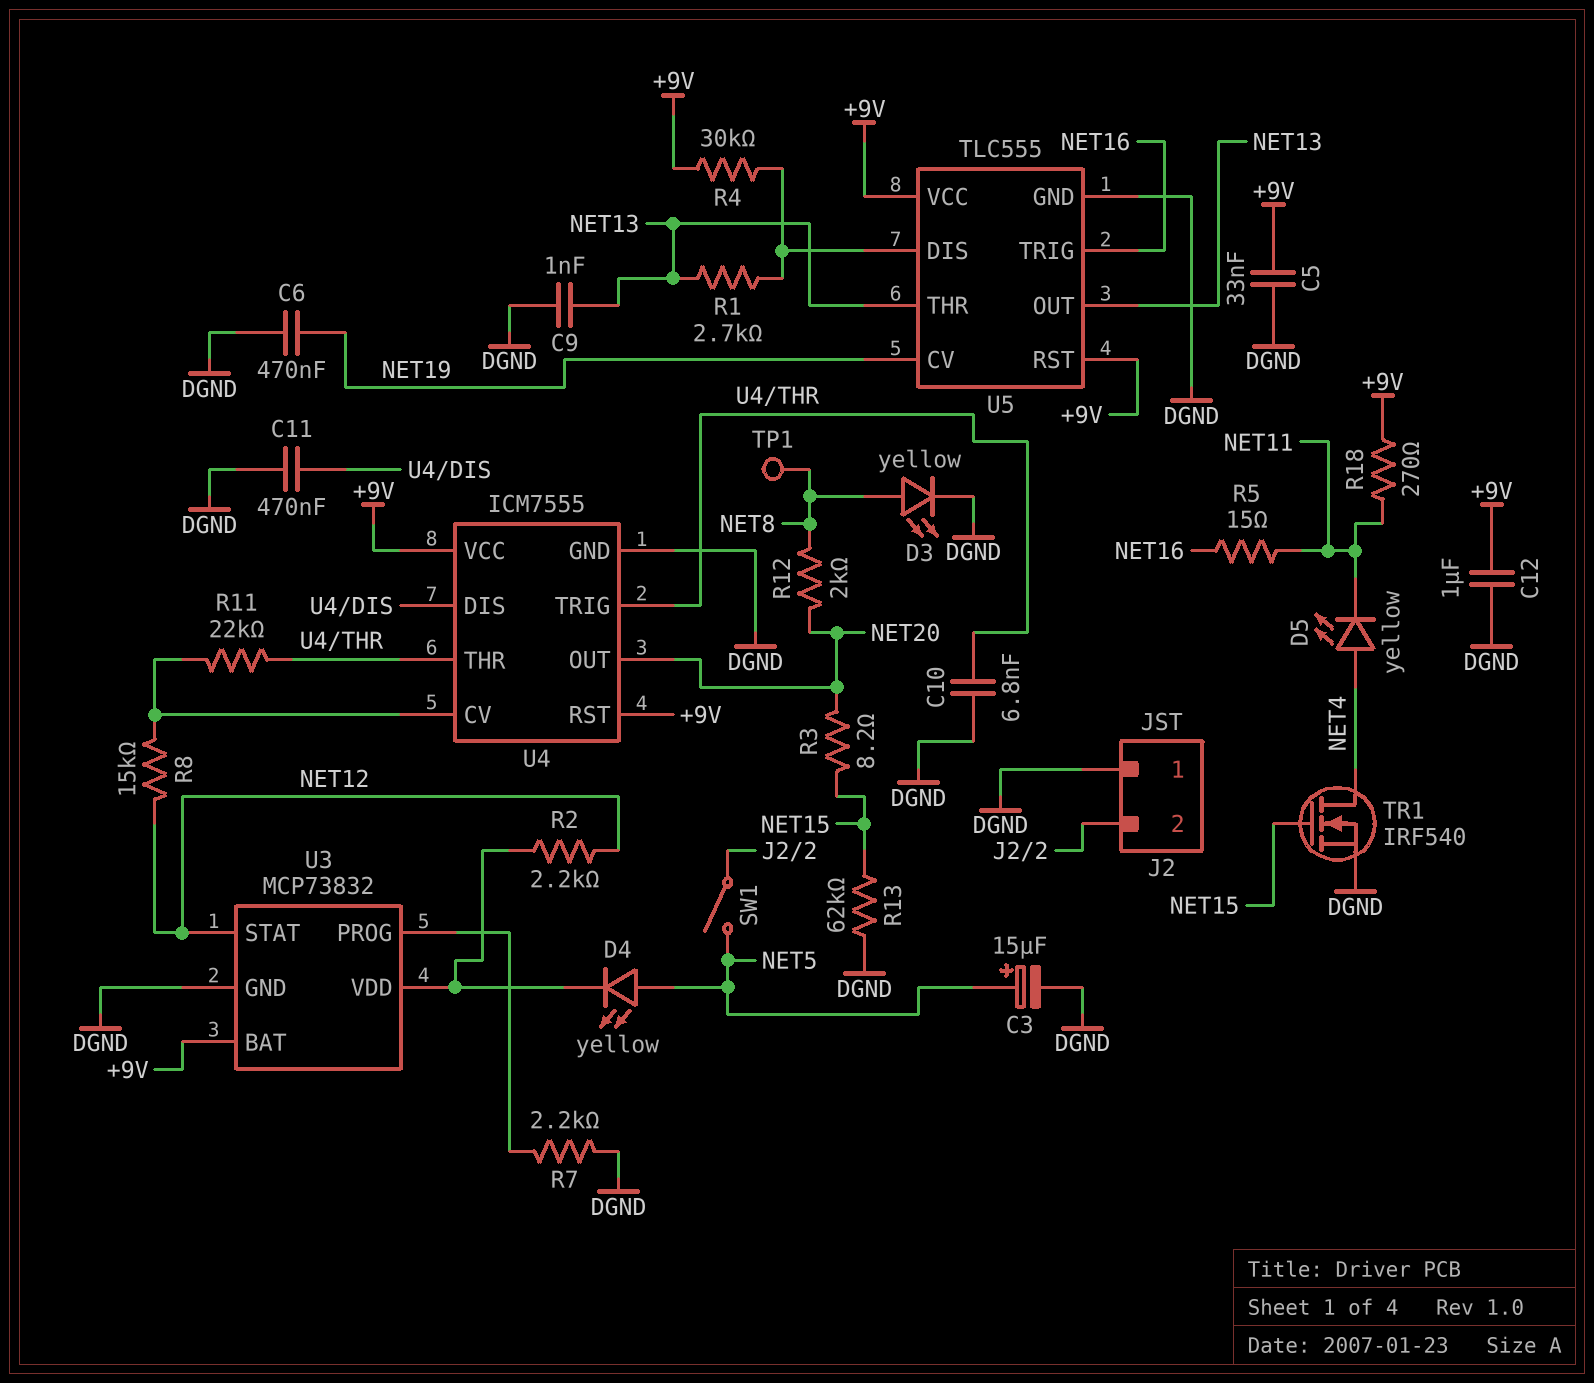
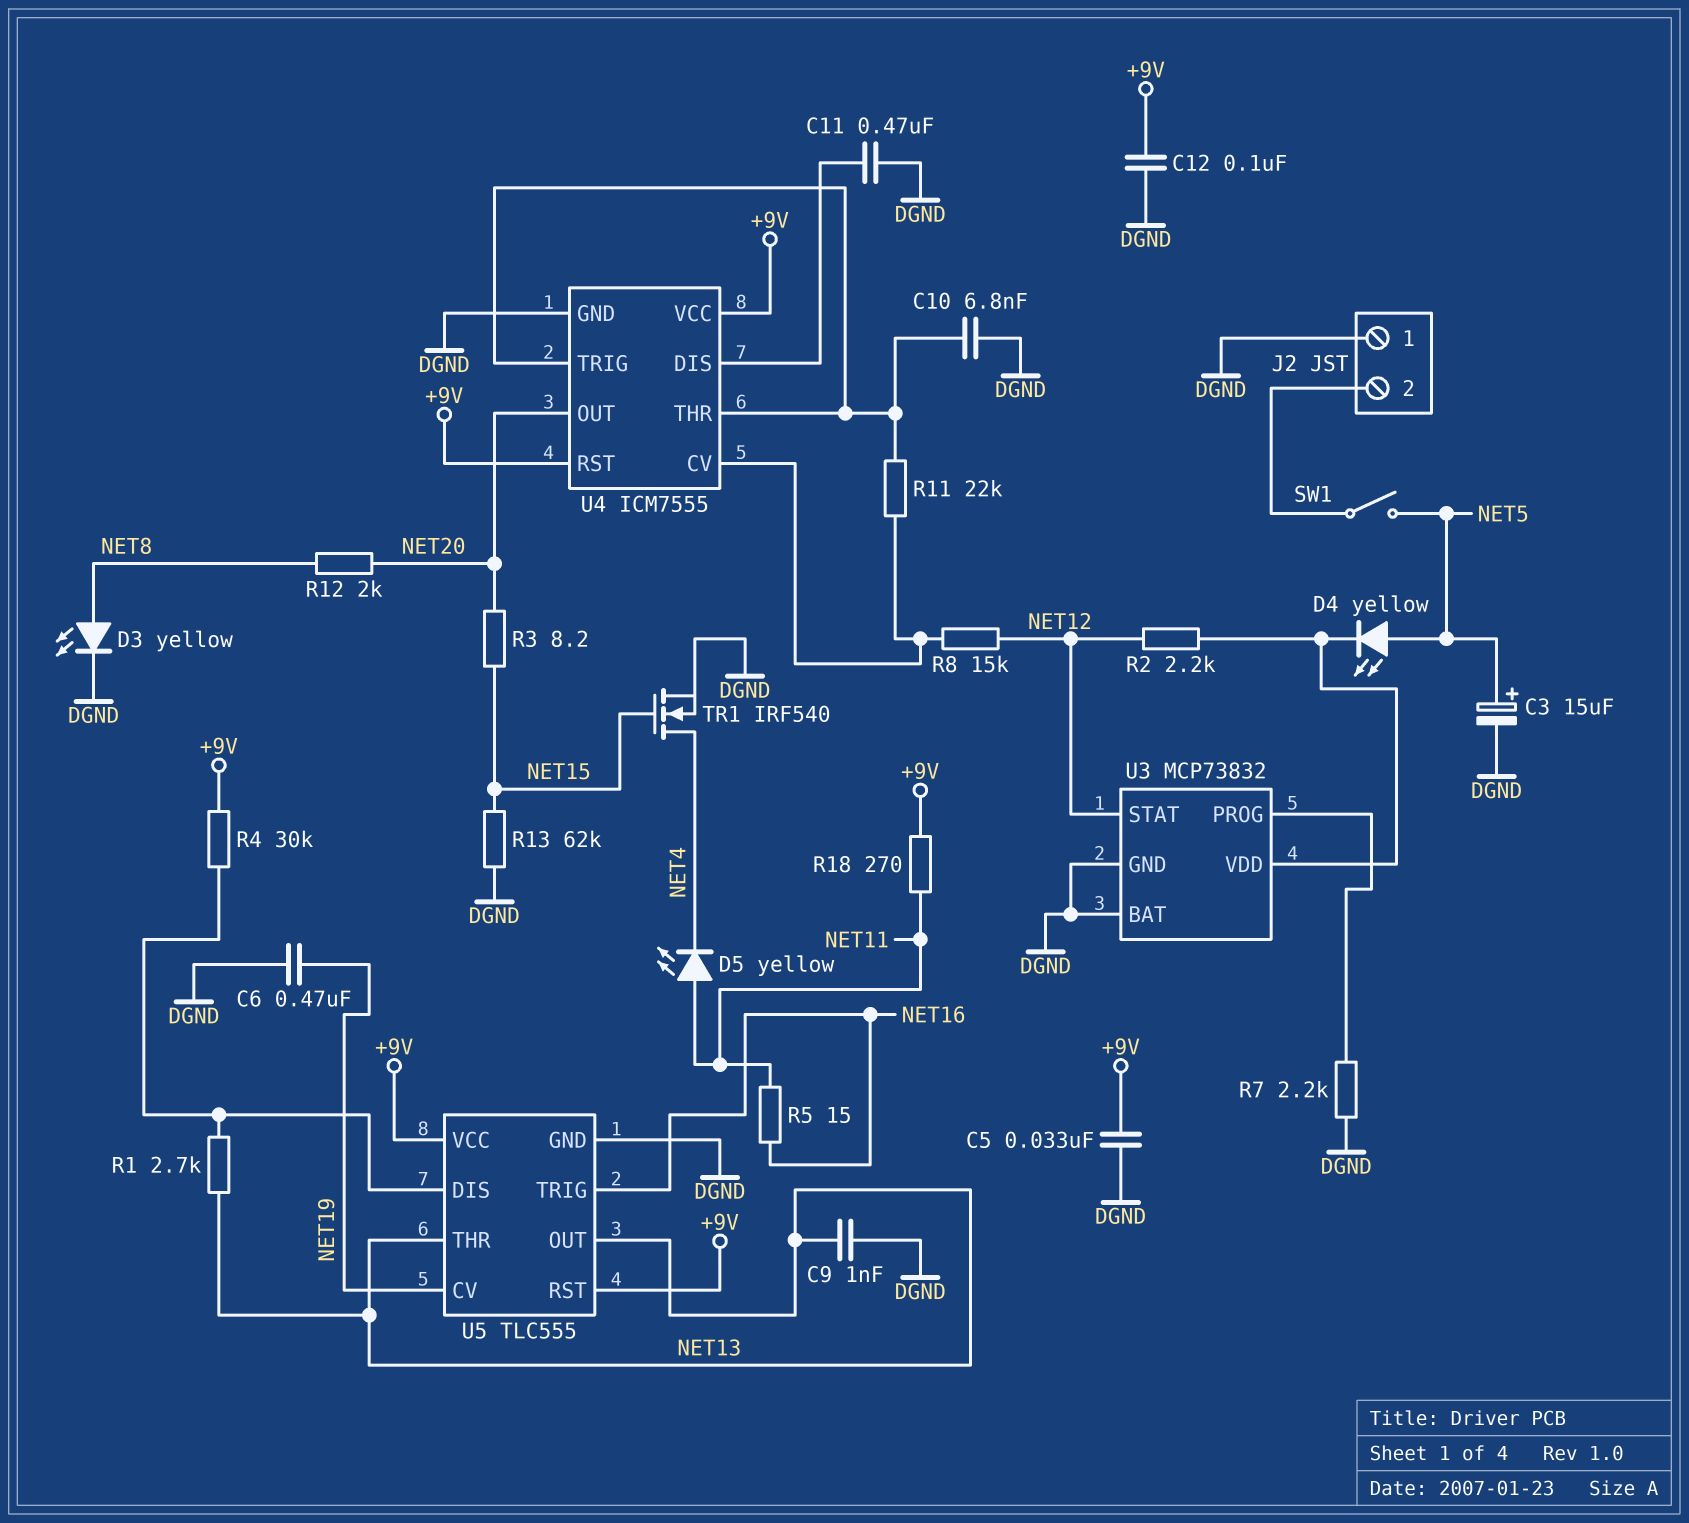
C12: 1uF (+9V, DGND) -> 100nF (+9V, DGND)
D5: LED yellow (A NET4, K NET11) -> LED yellow (A NET11, K NET4)
TP1: test point (NET8) -> none
U3 pin BAT: +9V -> DGND

